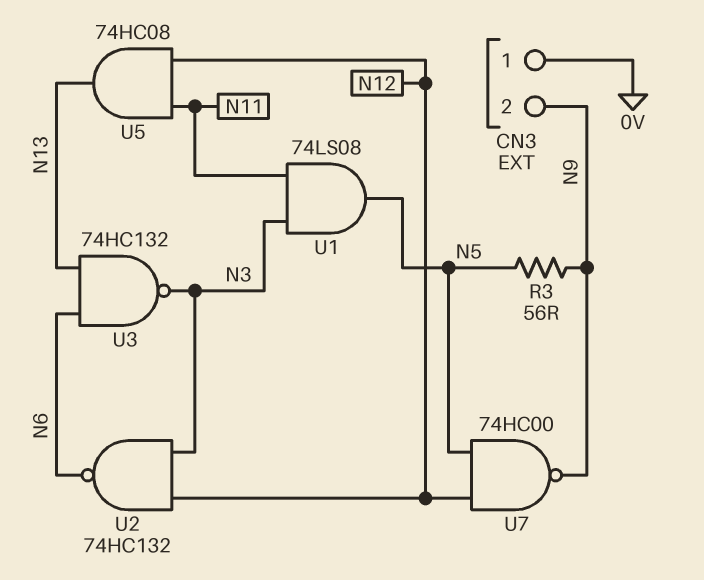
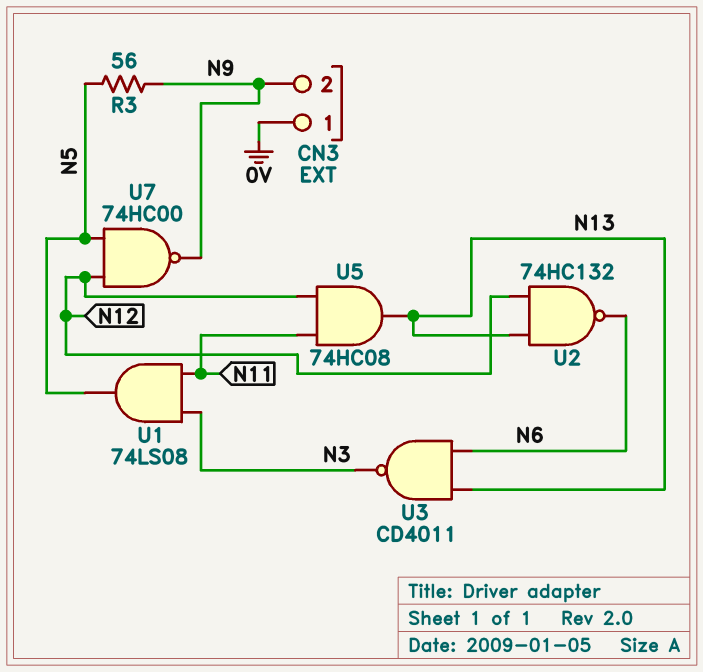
U2: NAND 74HC132 (in N3, in N12, out N6) -> NAND 74HC132 (in N12, in N13, out N6)
U3: NAND 74HC132 (in N6, in N13, out N3) -> NAND CD4011 (in N6, in N13, out N3)

